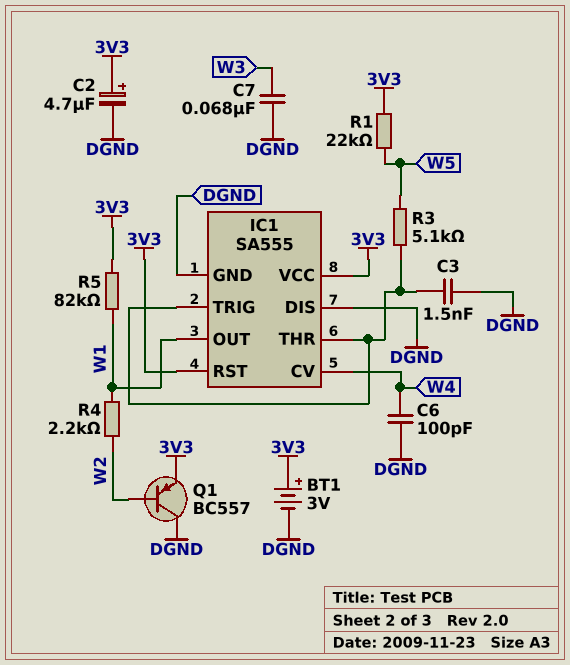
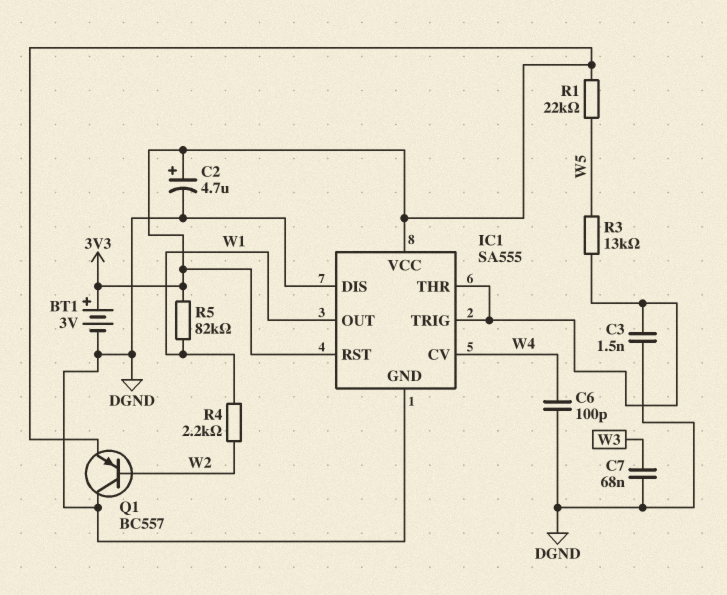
R3: 5.1k (IC1/THR, W5) -> 13k (IC1/THR, W5)

